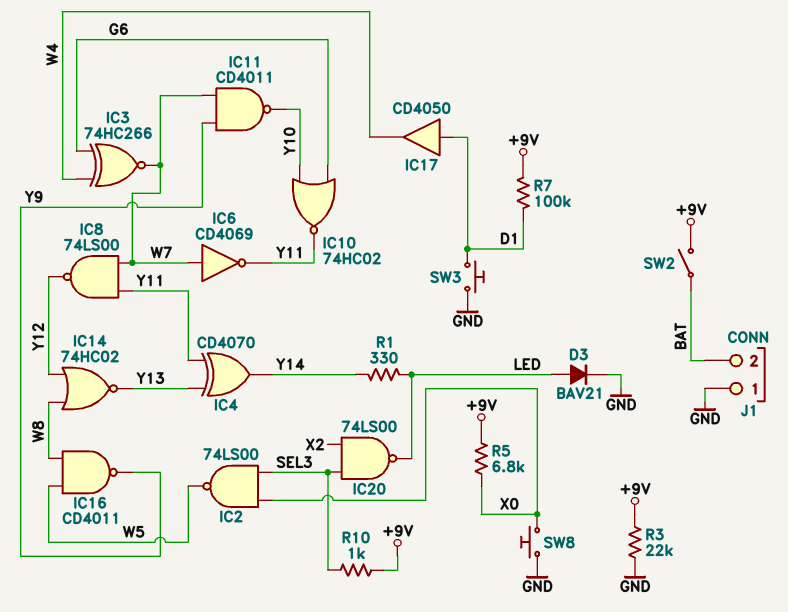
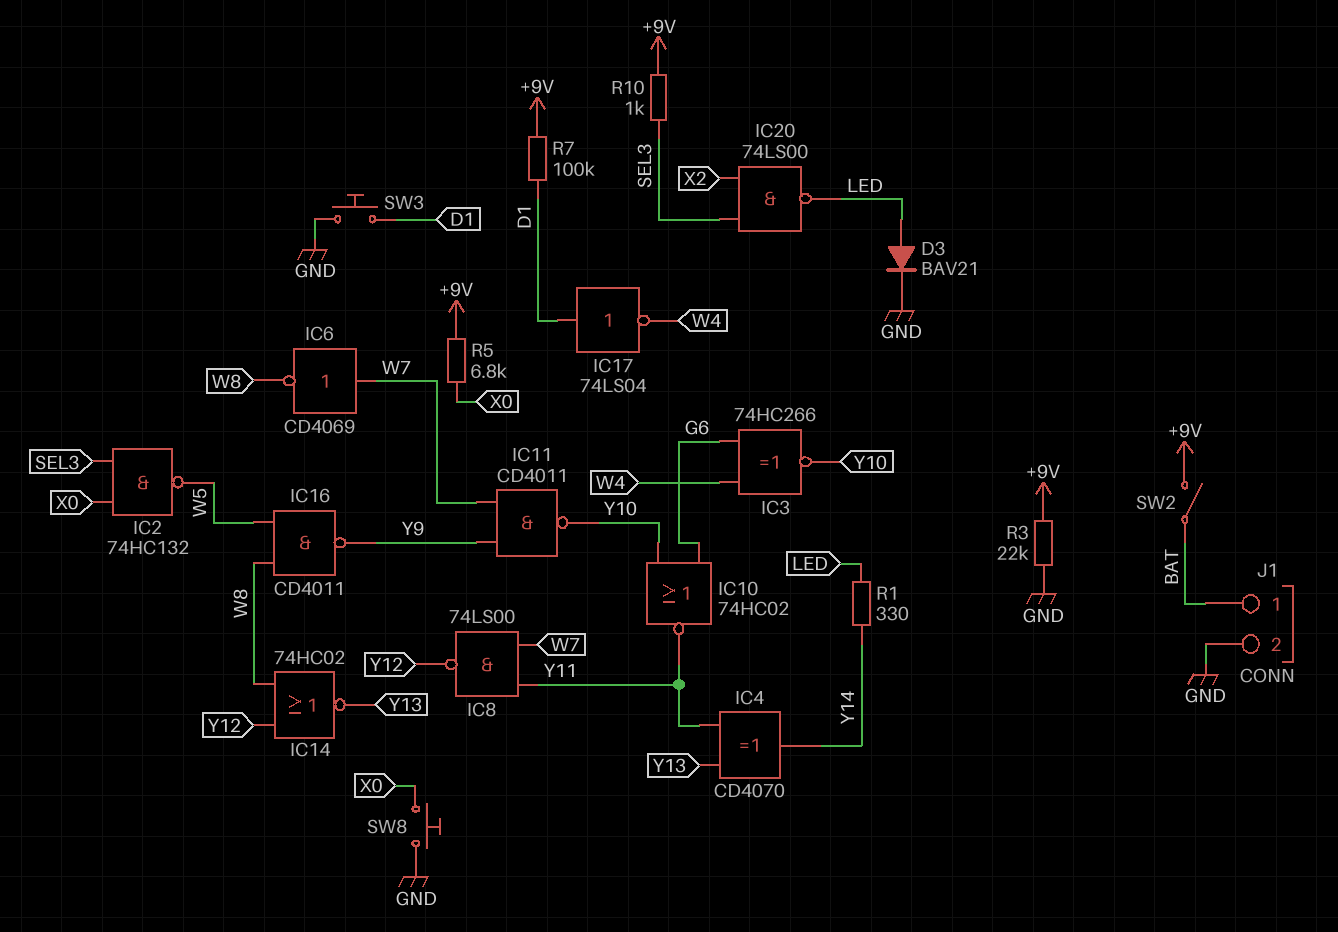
IC2: NAND 74LS00 (in SEL3, in X0, out W5) -> NAND 74HC132 (in SEL3, in X0, out W5)
IC3: XNOR 74HC266 (in G6, in W4, out W7) -> XNOR 74HC266 (in G6, in W4, out Y10)
IC6: NOT CD4069 (in W7, out Y11) -> NOT CD4069 (in W7, out W8)
IC17: buffer CD4050 (in D1, out W4) -> NOT 74LS04 (in D1, out W4)
J1 pin 1: GND -> BAT
J1 pin 2: BAT -> GND

